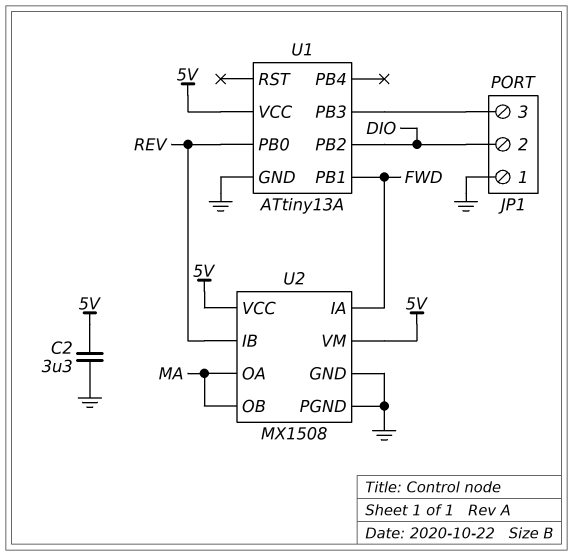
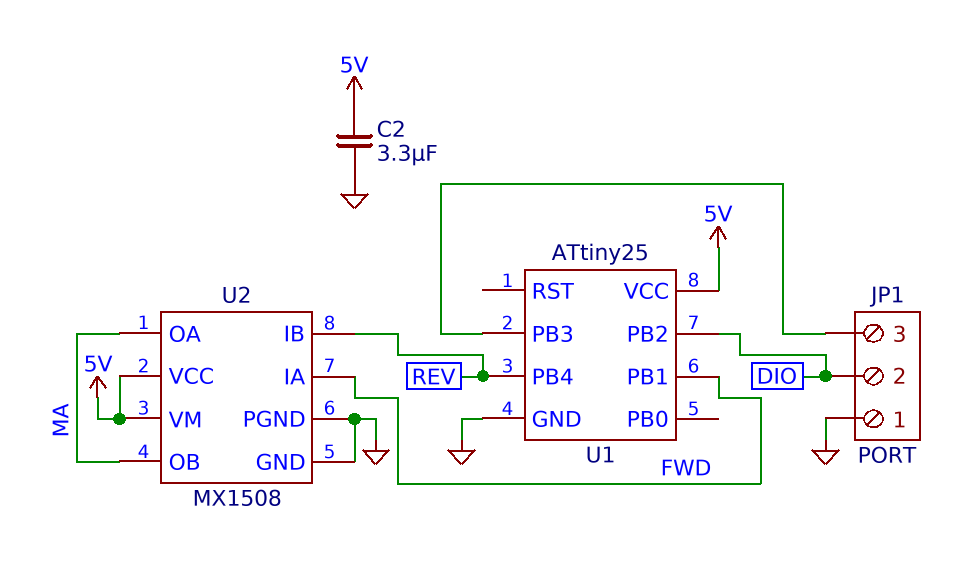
U1: ATtiny13A -> ATtiny25
U1 pin PB0: REV -> none
U1 pin PB4: none -> REV

